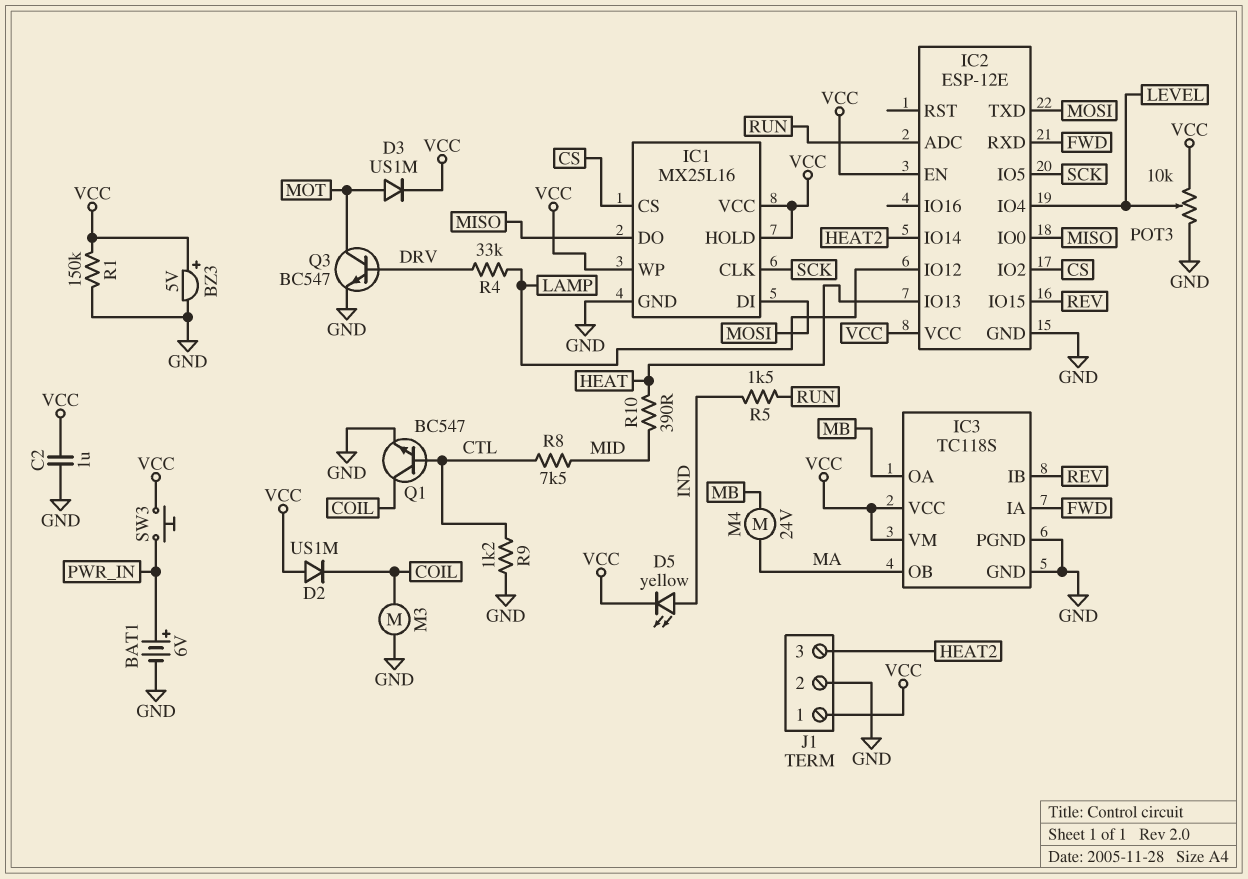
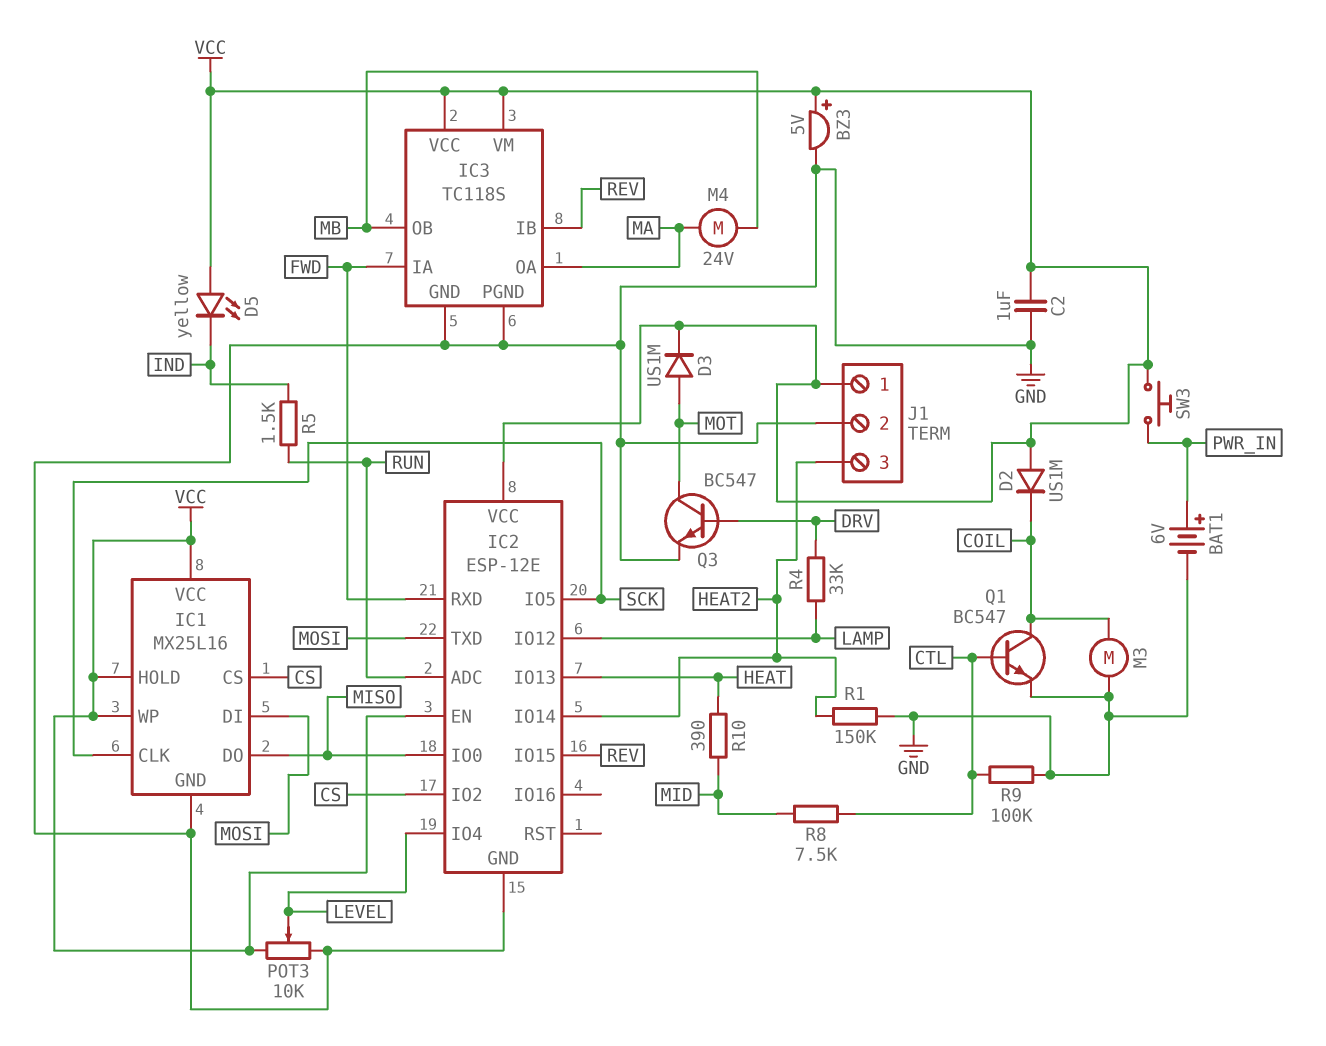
D5: LED yellow (A IND, K VCC) -> LED yellow (A VCC, K IND)
IC3 pin OA: MB -> MA
IC3 pin OB: MA -> MB
R1: 150k (GND, VCC) -> 150k (GND, HEAT2)
R9: 1.2k (CTL, GND) -> 100k (CTL, GND)

